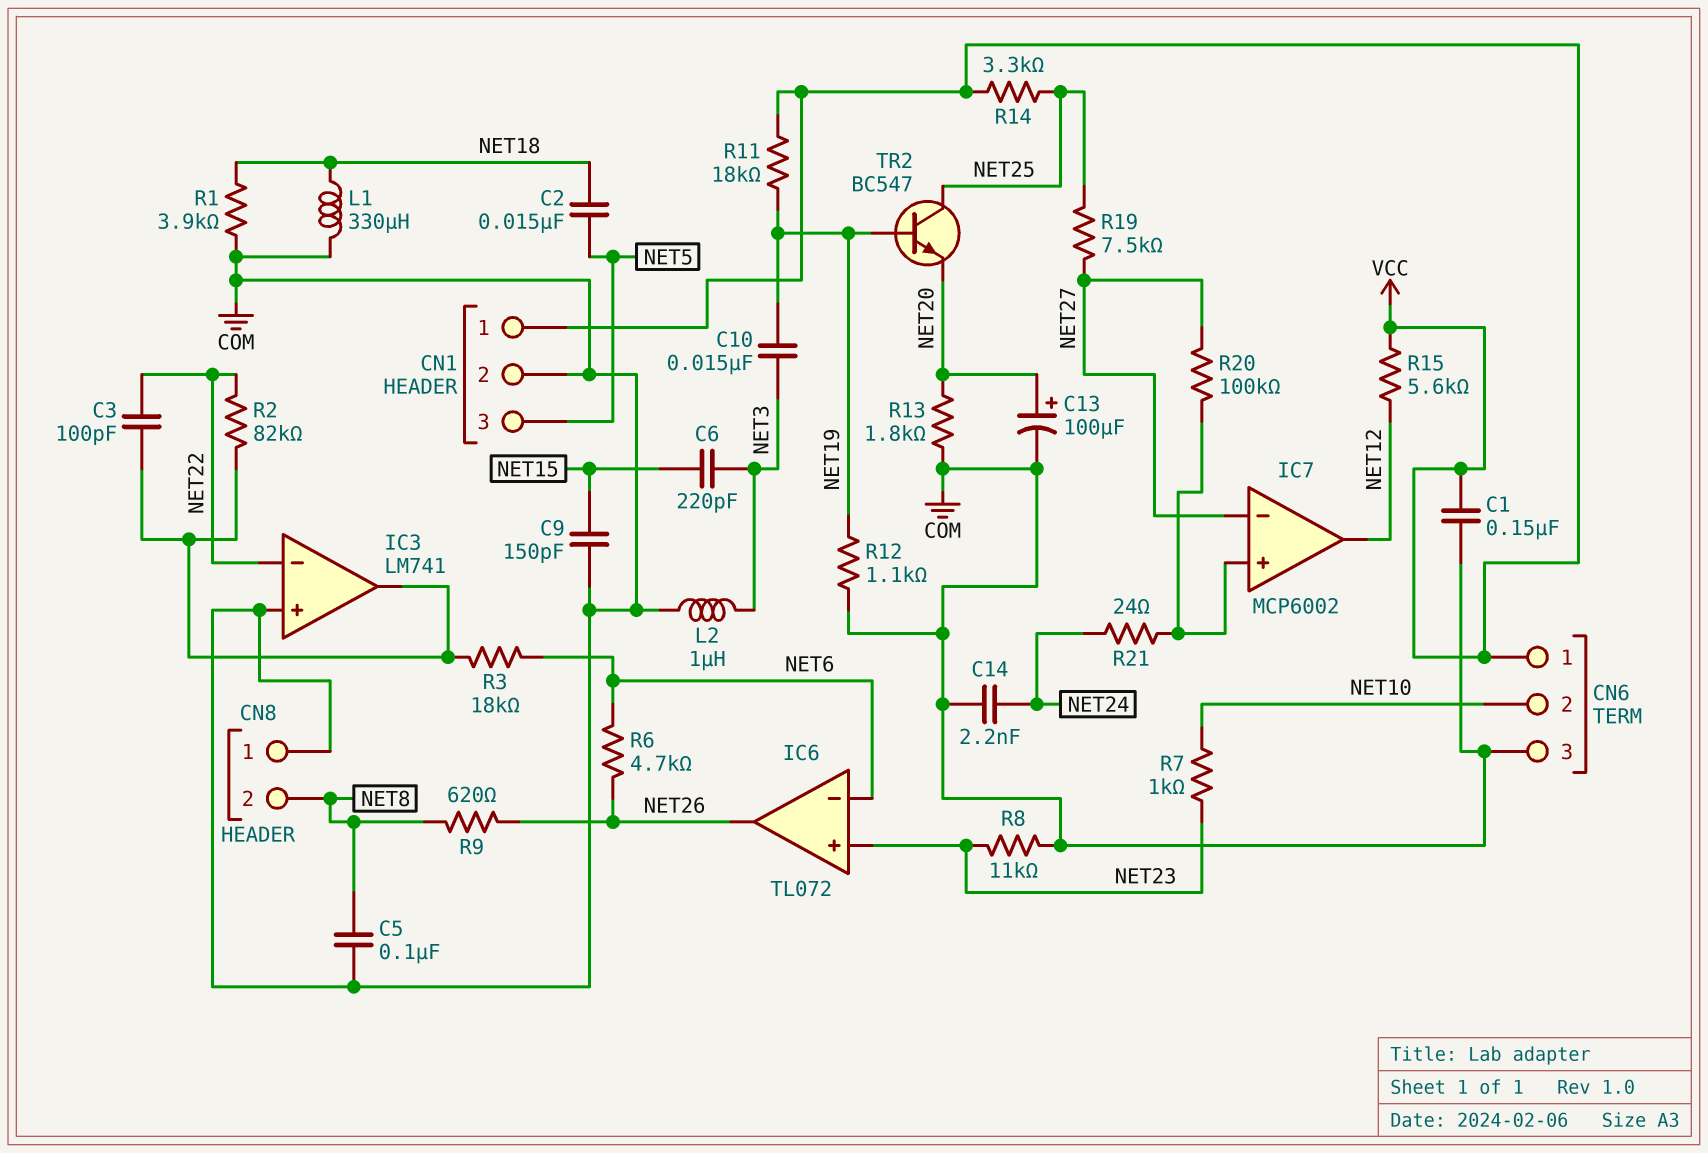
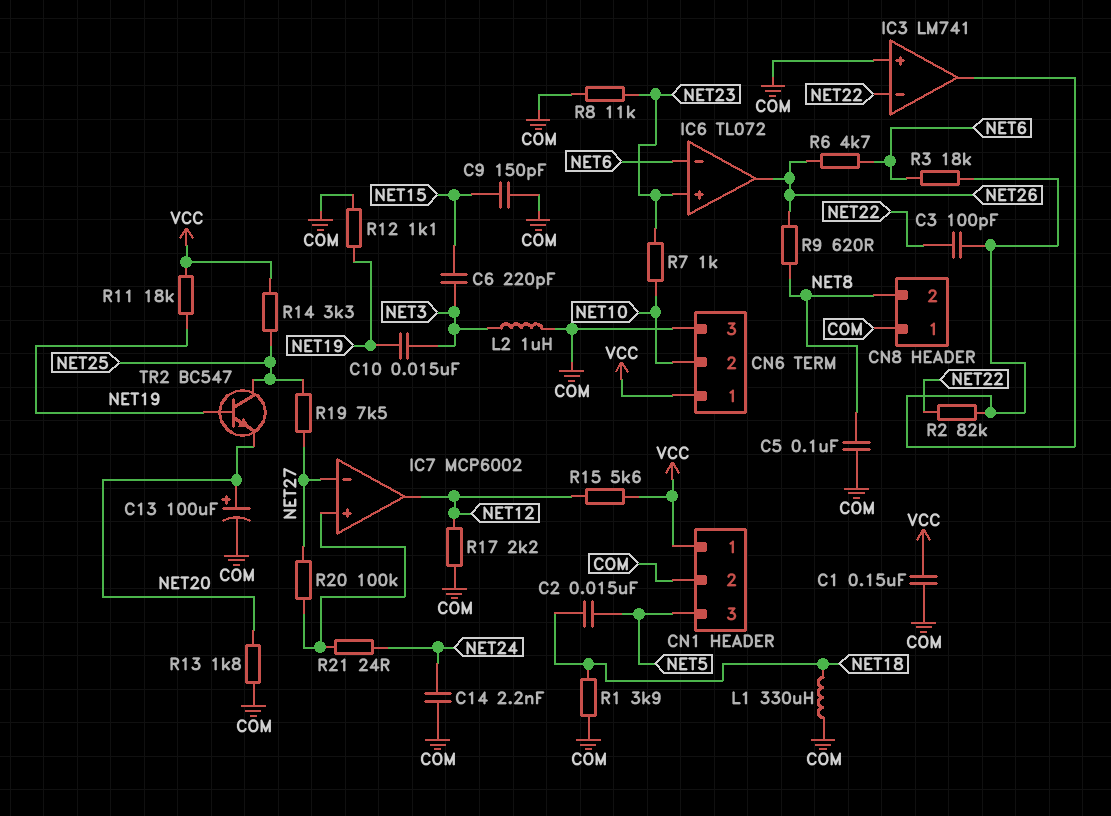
R17: none -> 2.2k (COM, NET12)

